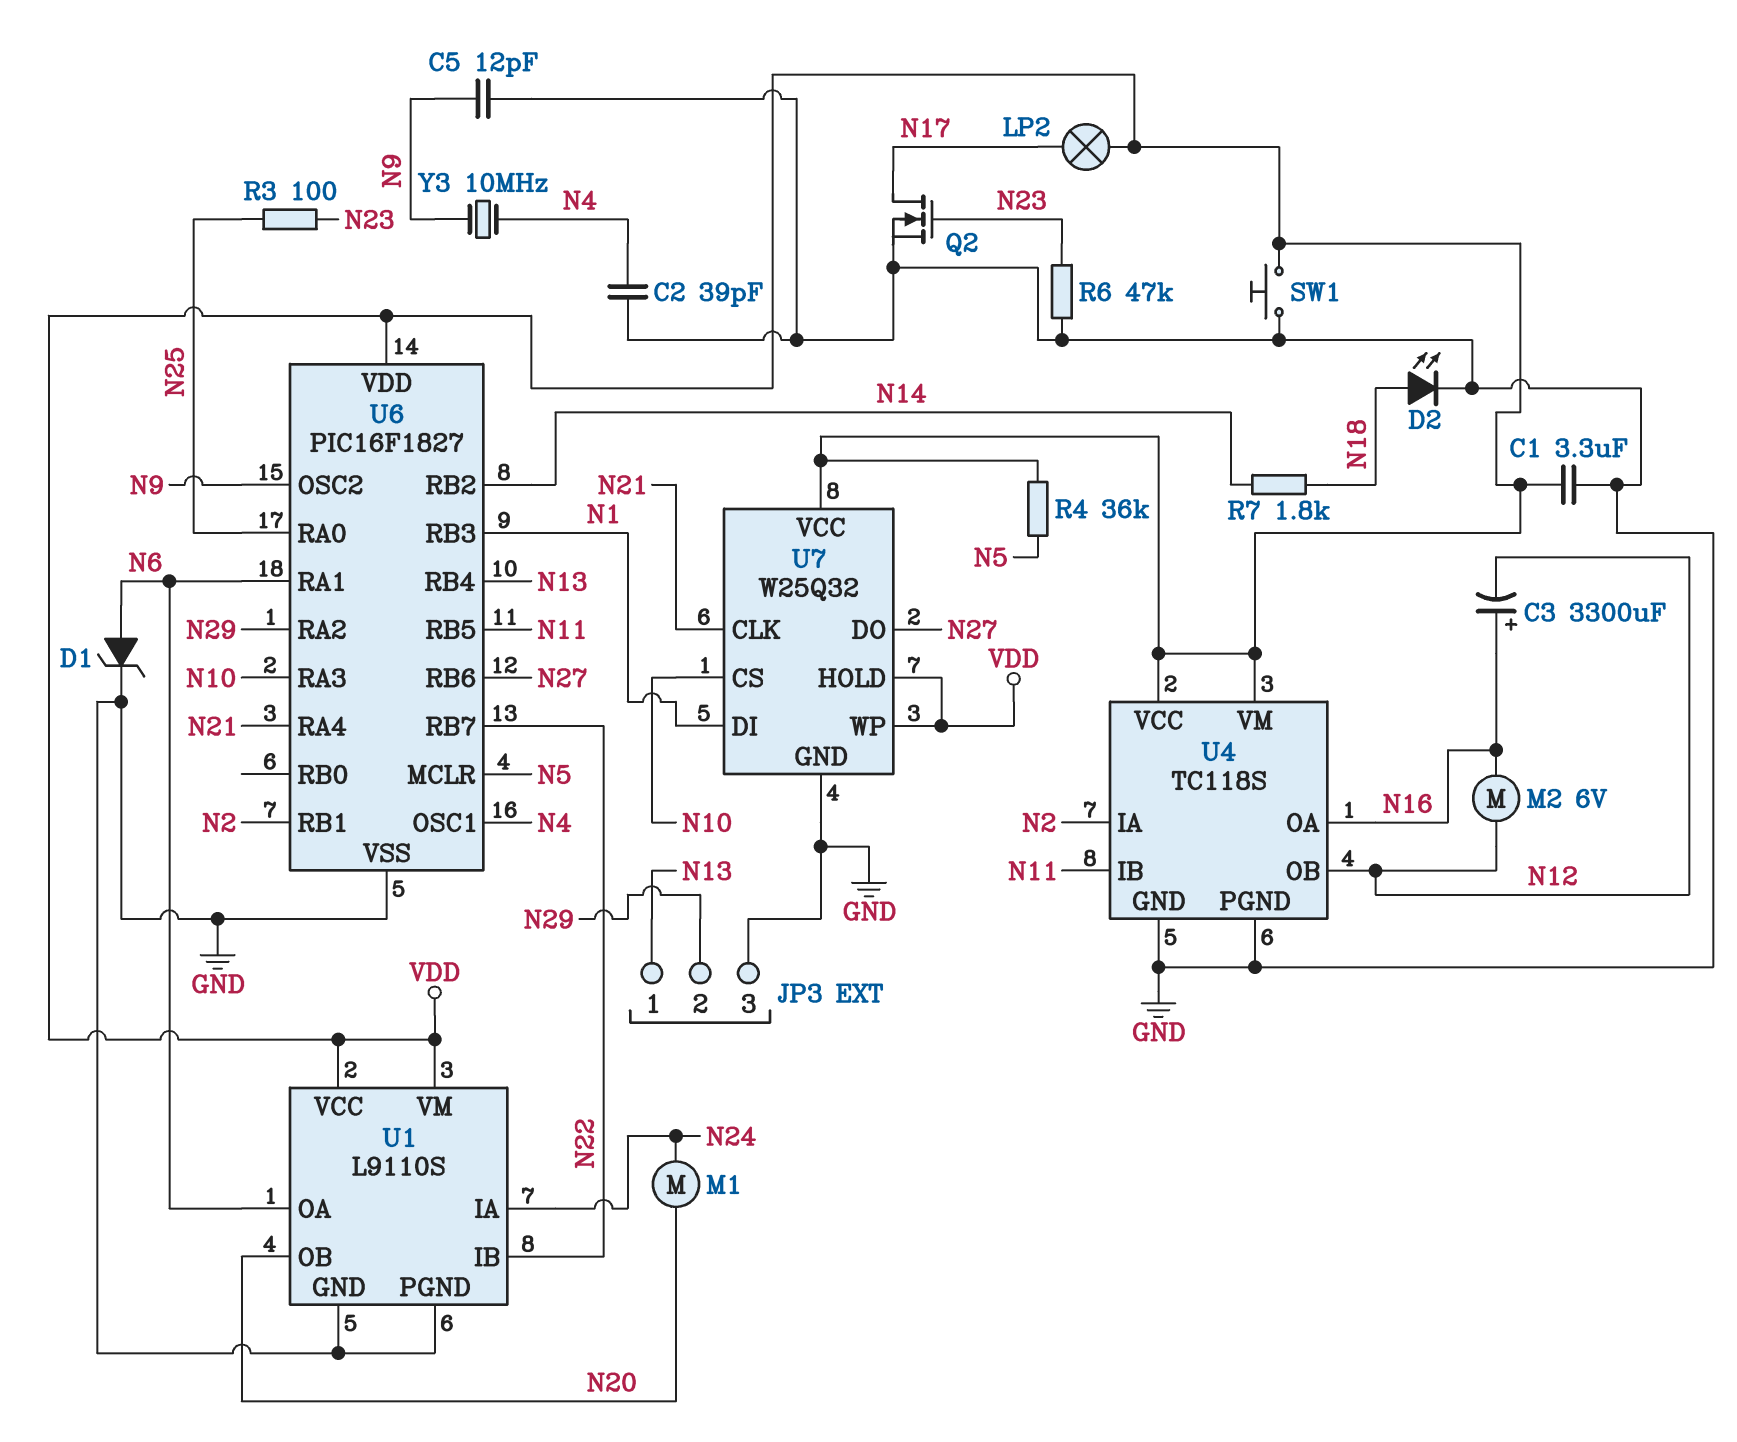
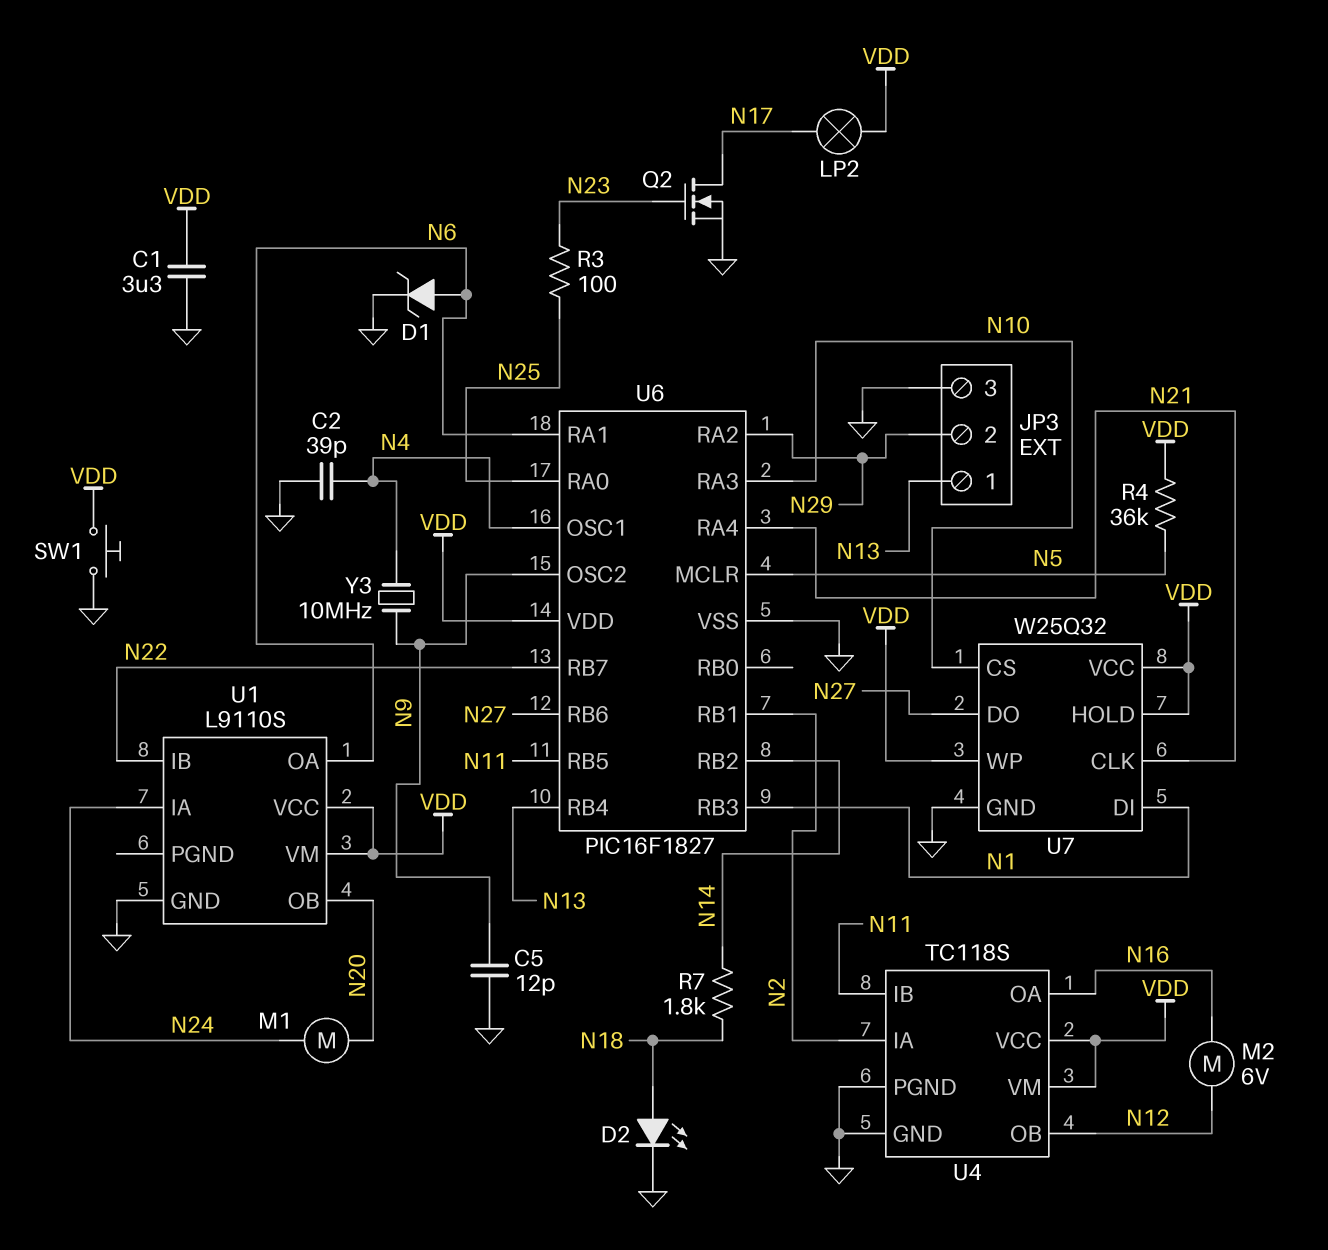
C3: 3300uF (plus N16, minus N12) -> none
R6: 47k (GND, N23) -> none
U1 pin PGND: GND -> none

